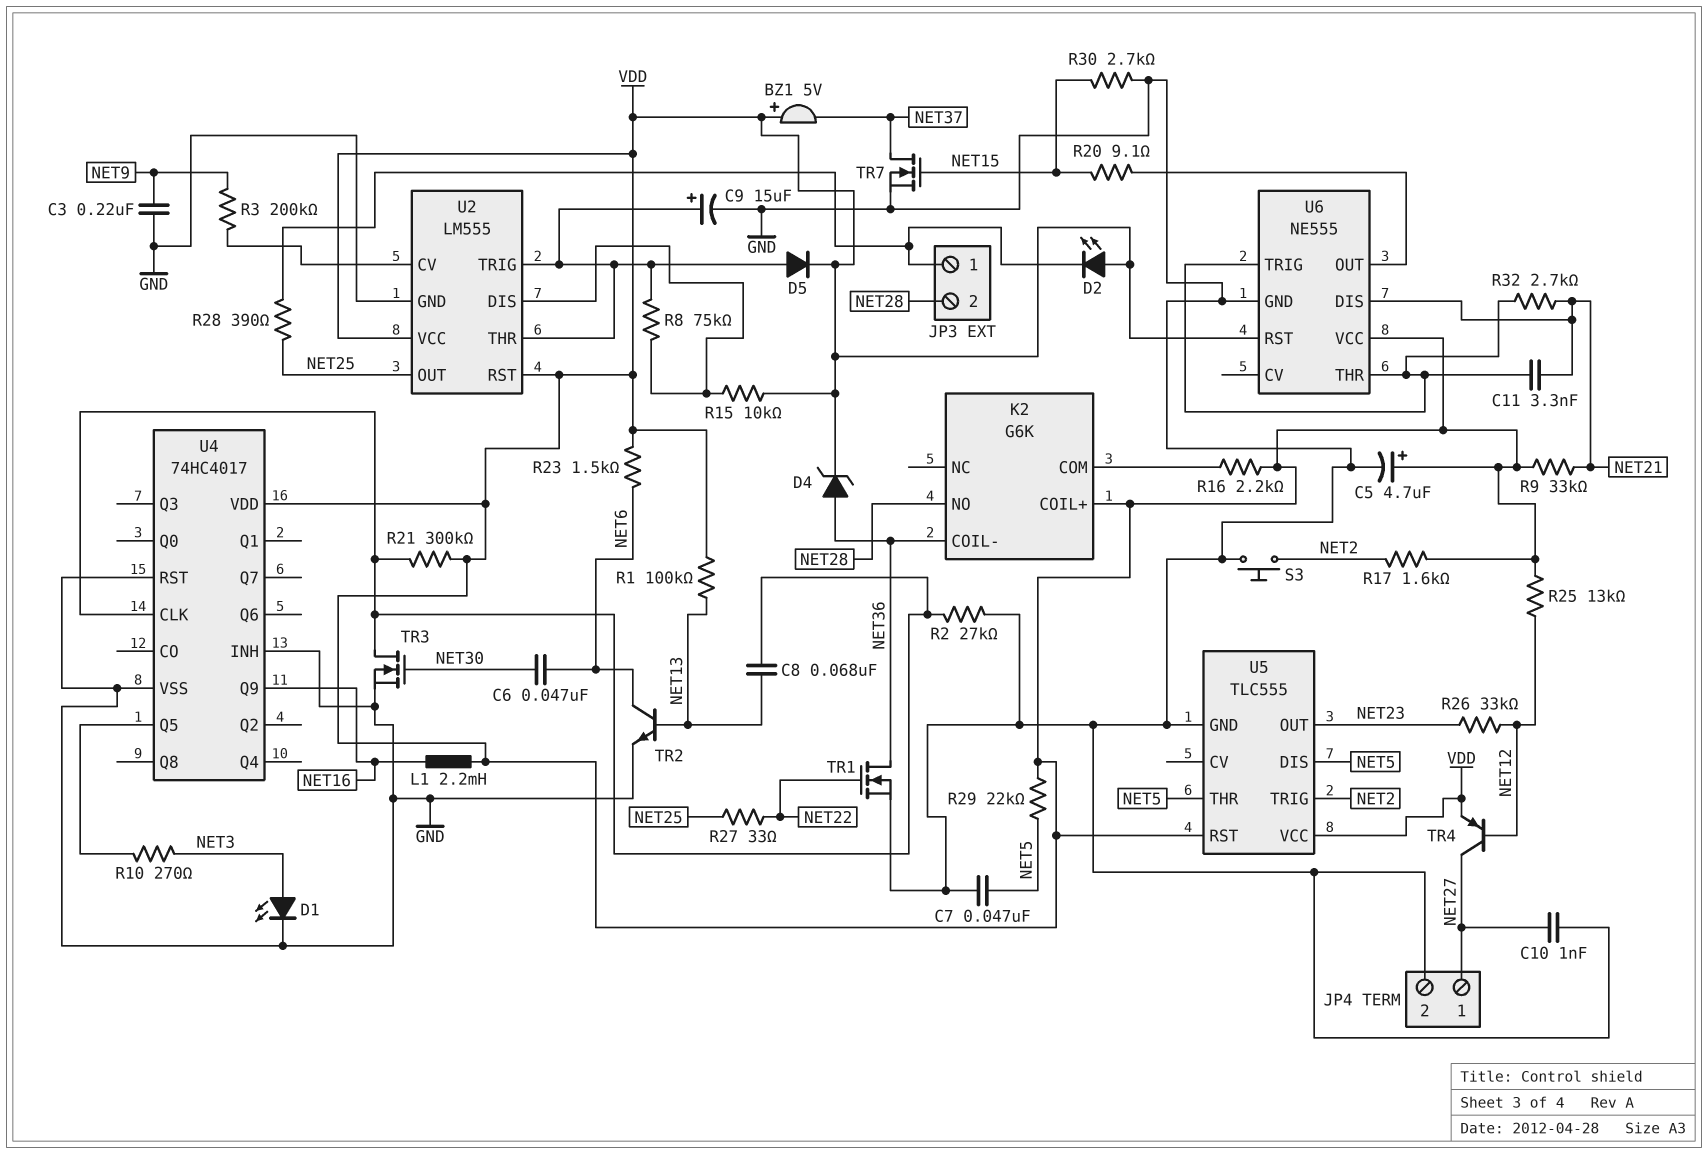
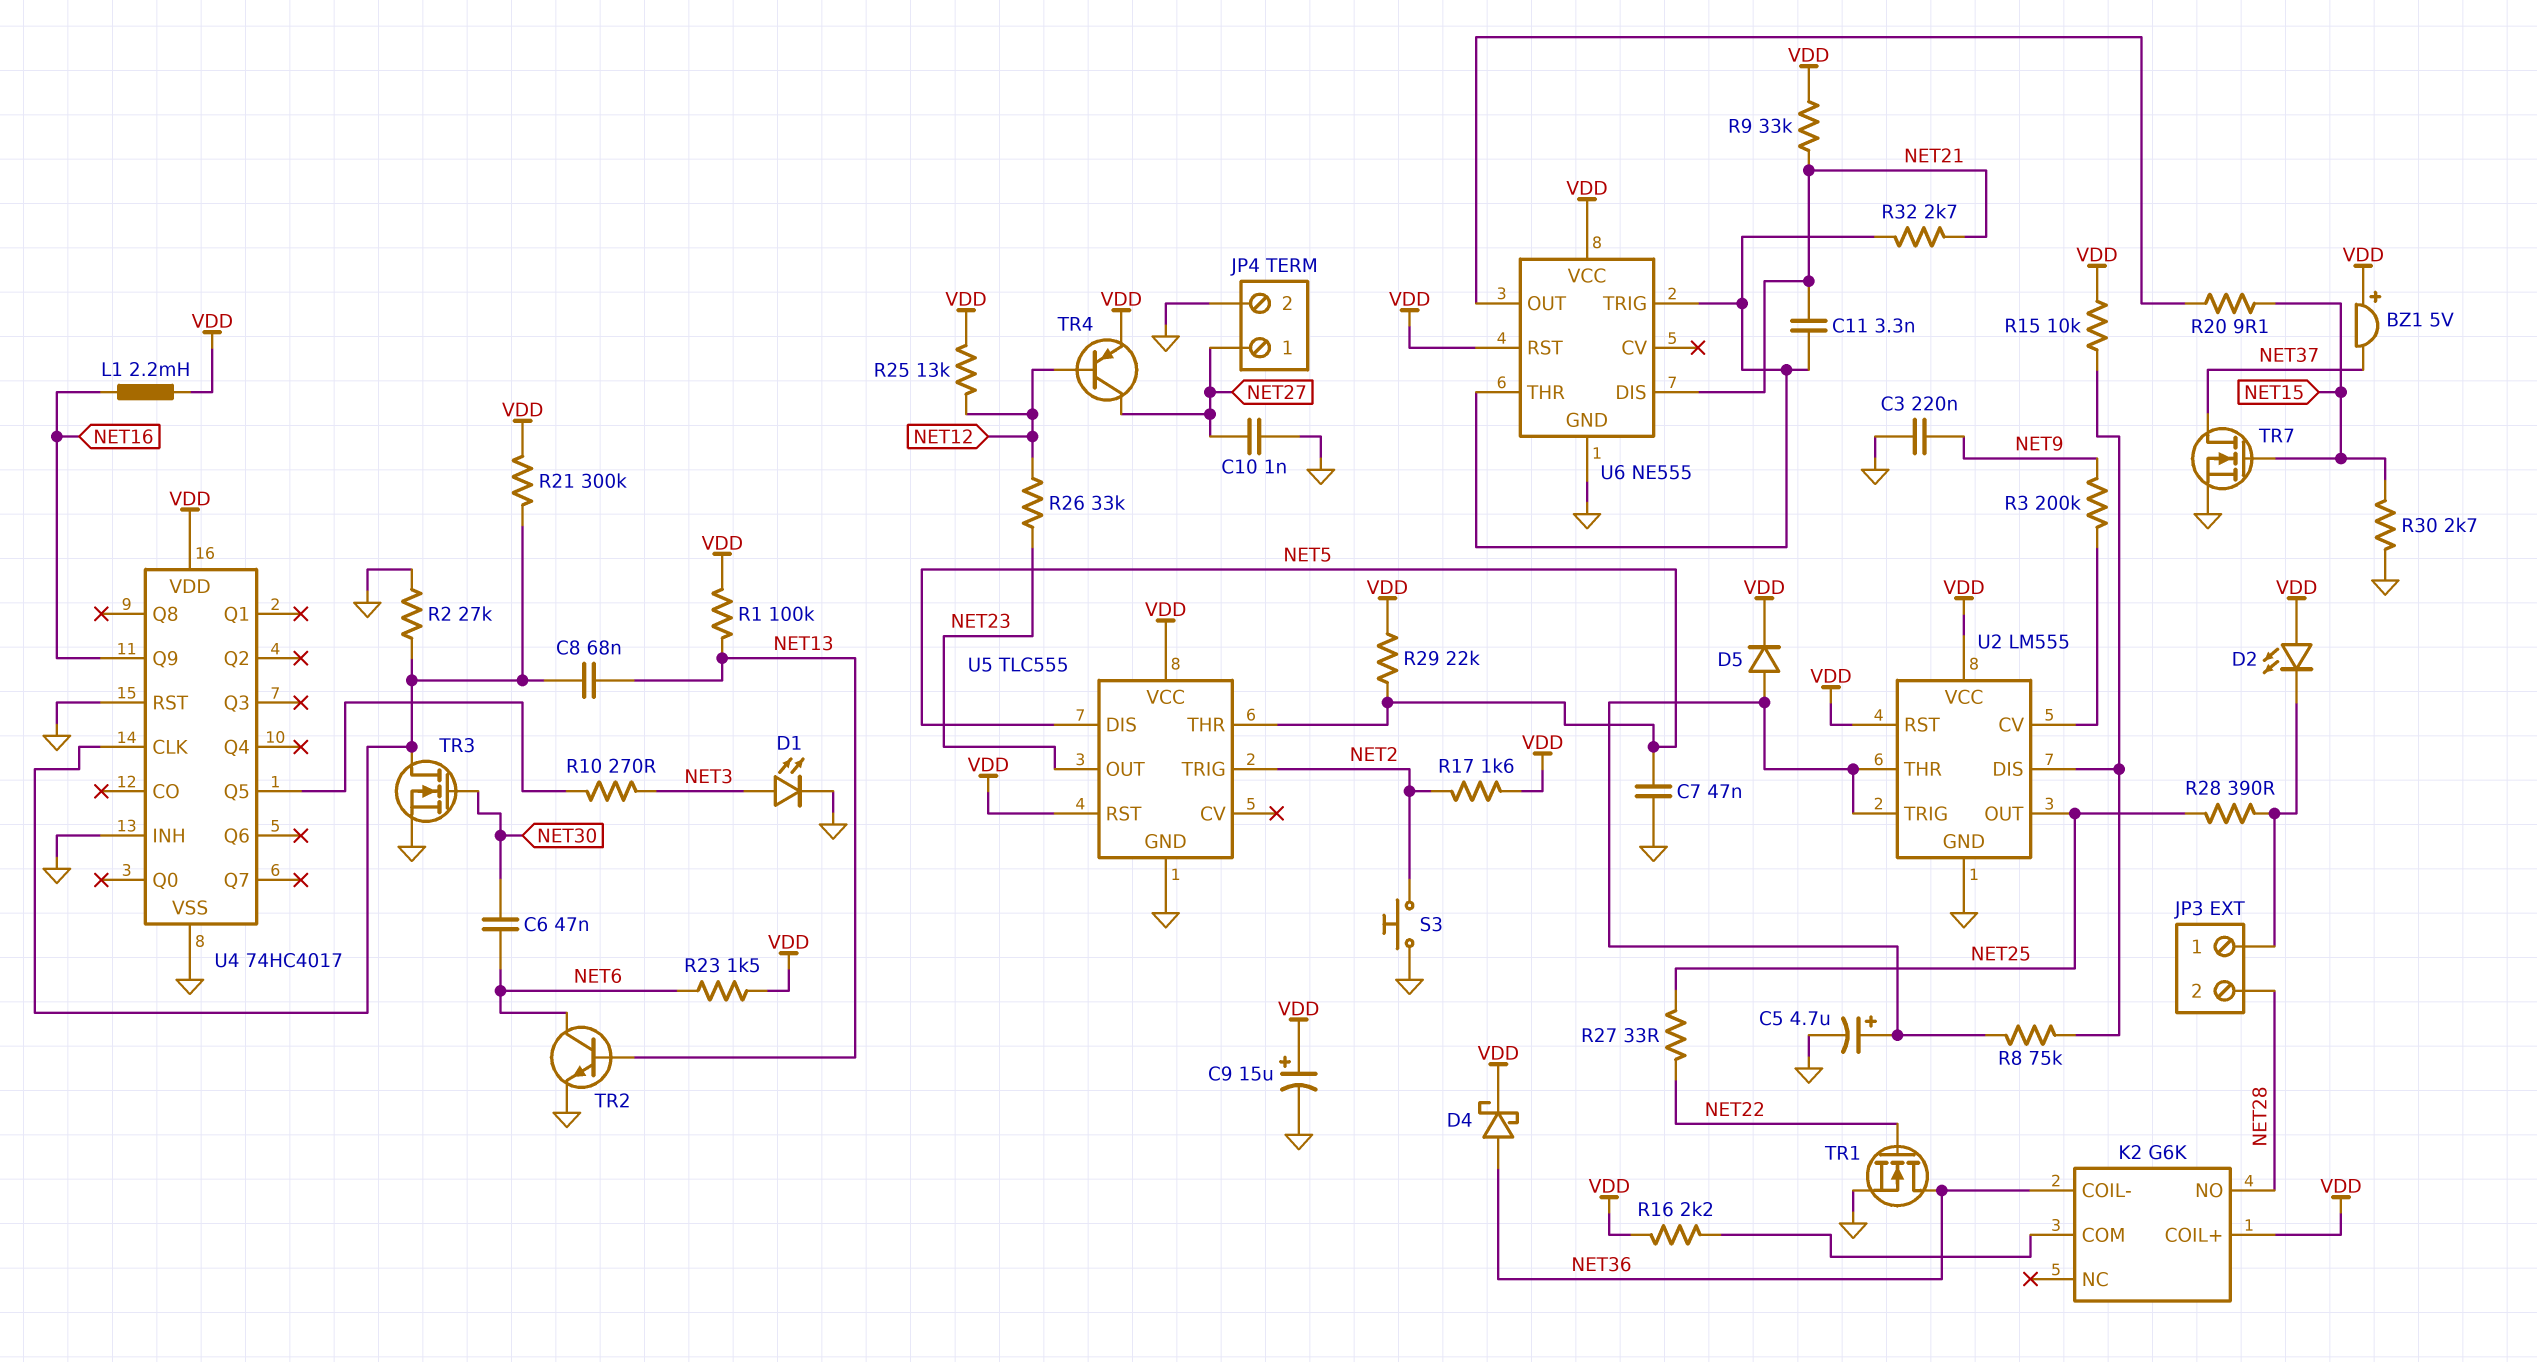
C5: 4.7uF (plus VDD, minus GND) -> 4.7uF (plus U2/THR, minus GND)
C9: 15uF (plus U2/THR, minus GND) -> 15uF (plus VDD, minus GND)
D4: zener (A NET36, K VDD) -> schottky (A NET36, K VDD)

